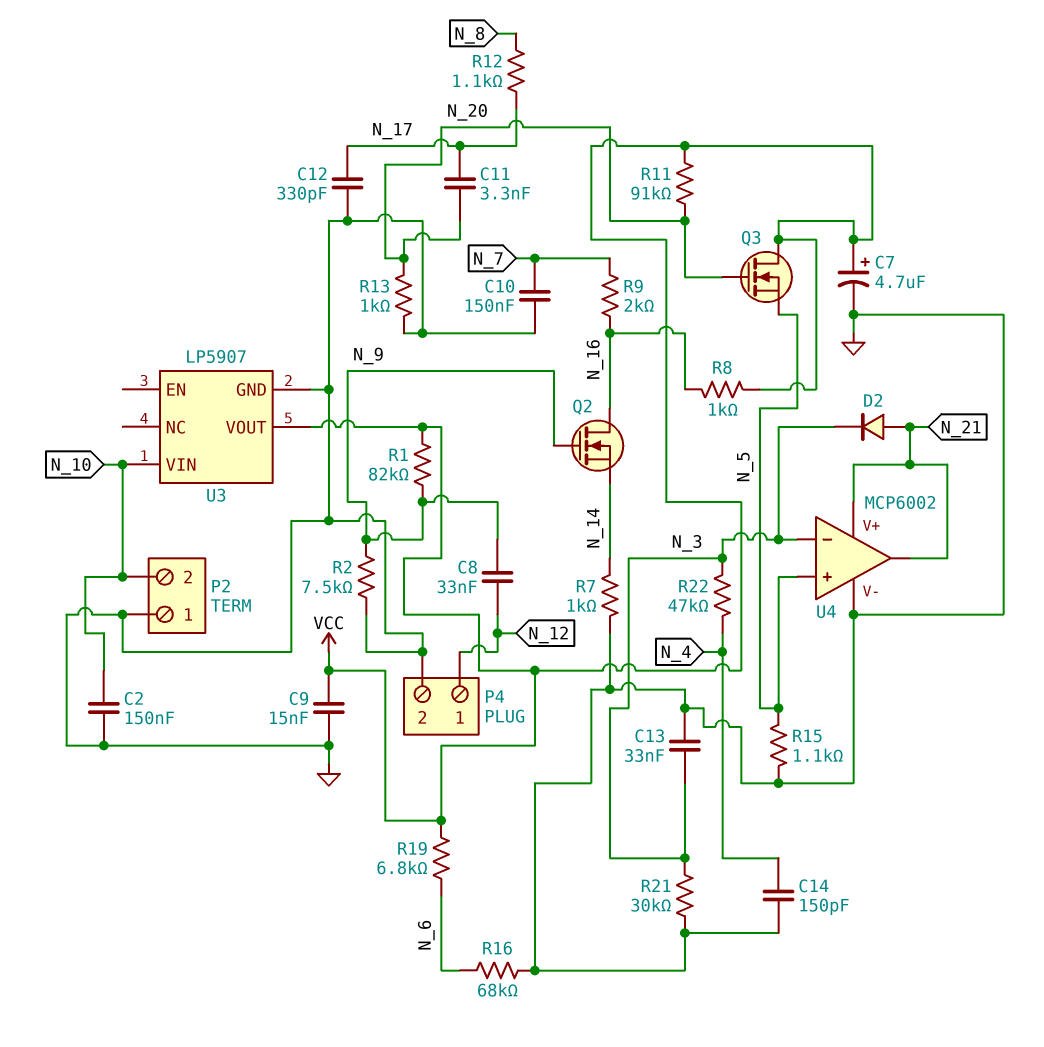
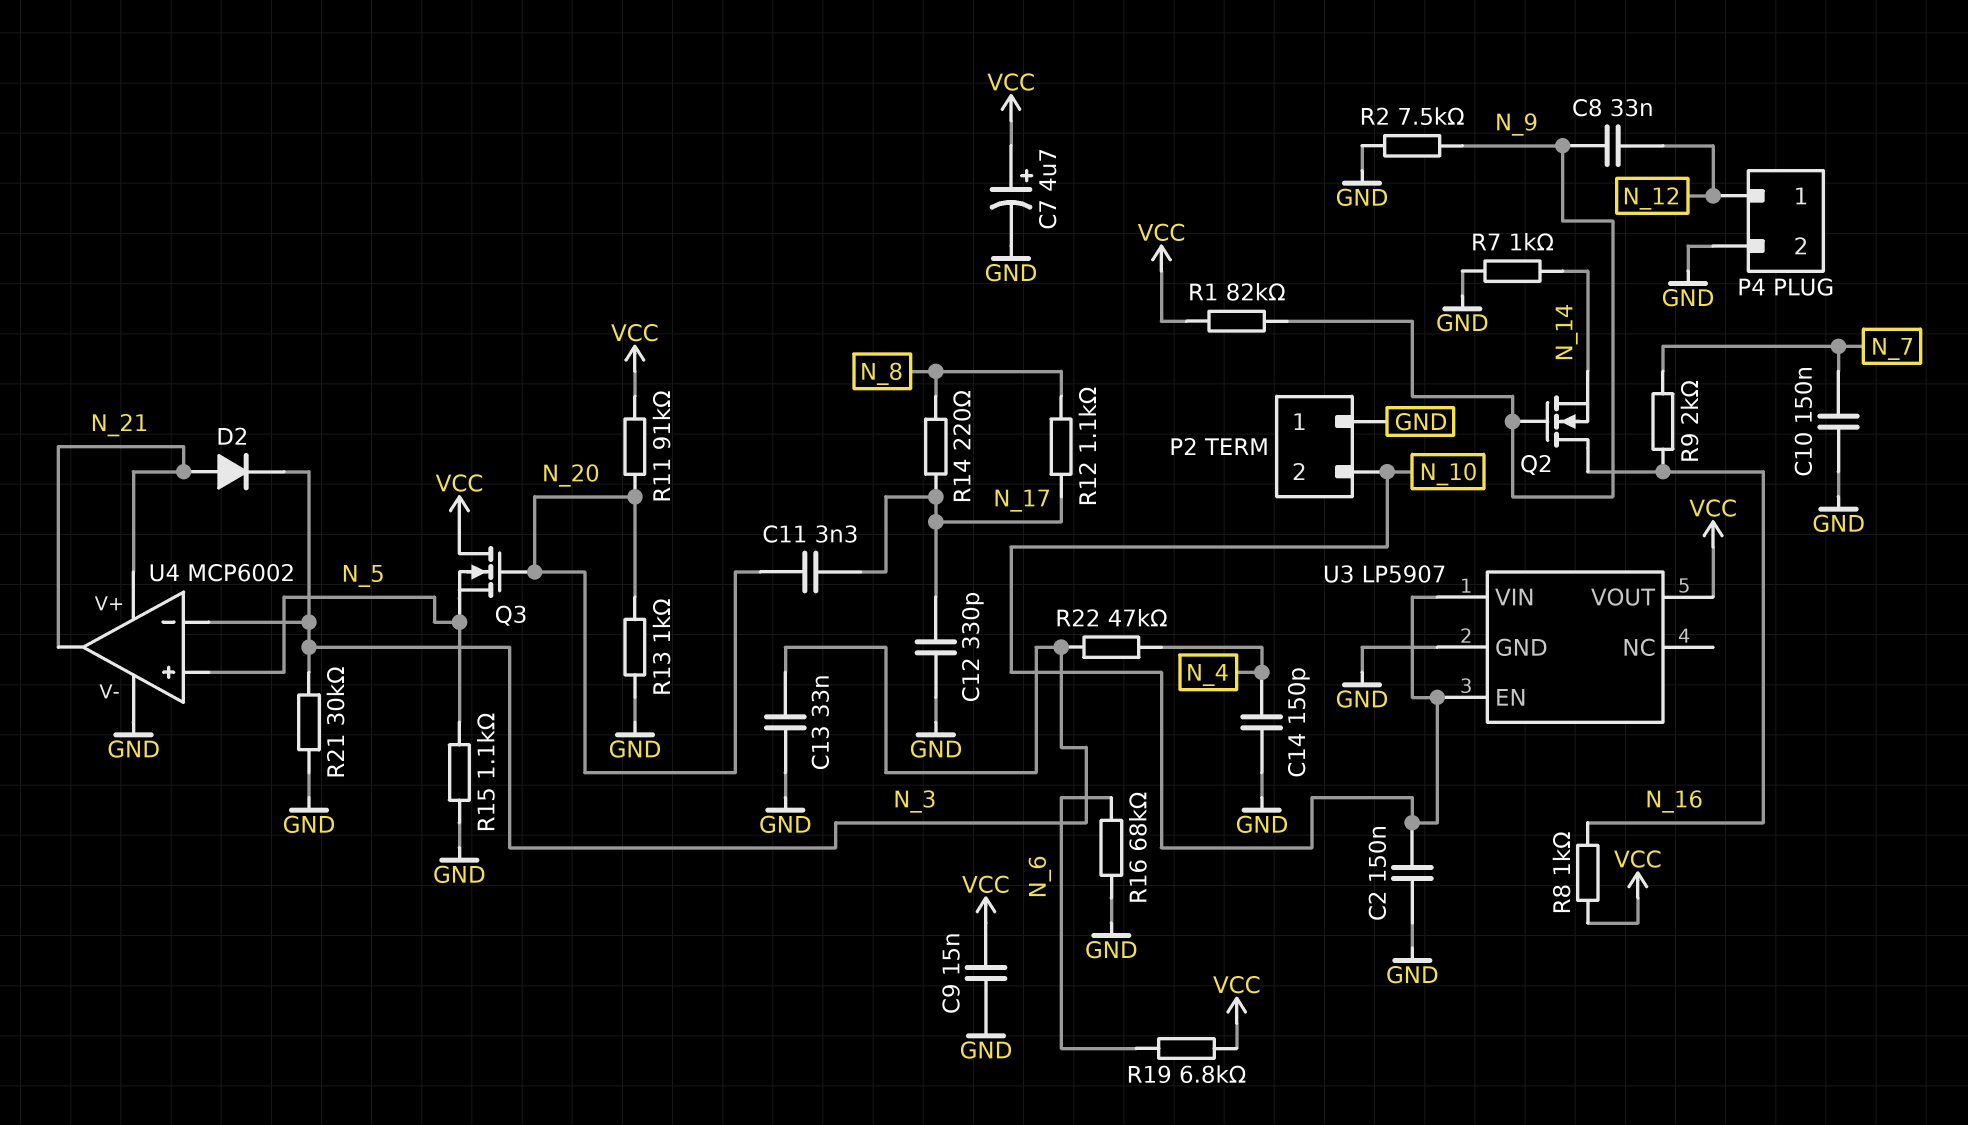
R14: none -> 220 (N_8, N_17)
U3 pin EN: none -> N_10

